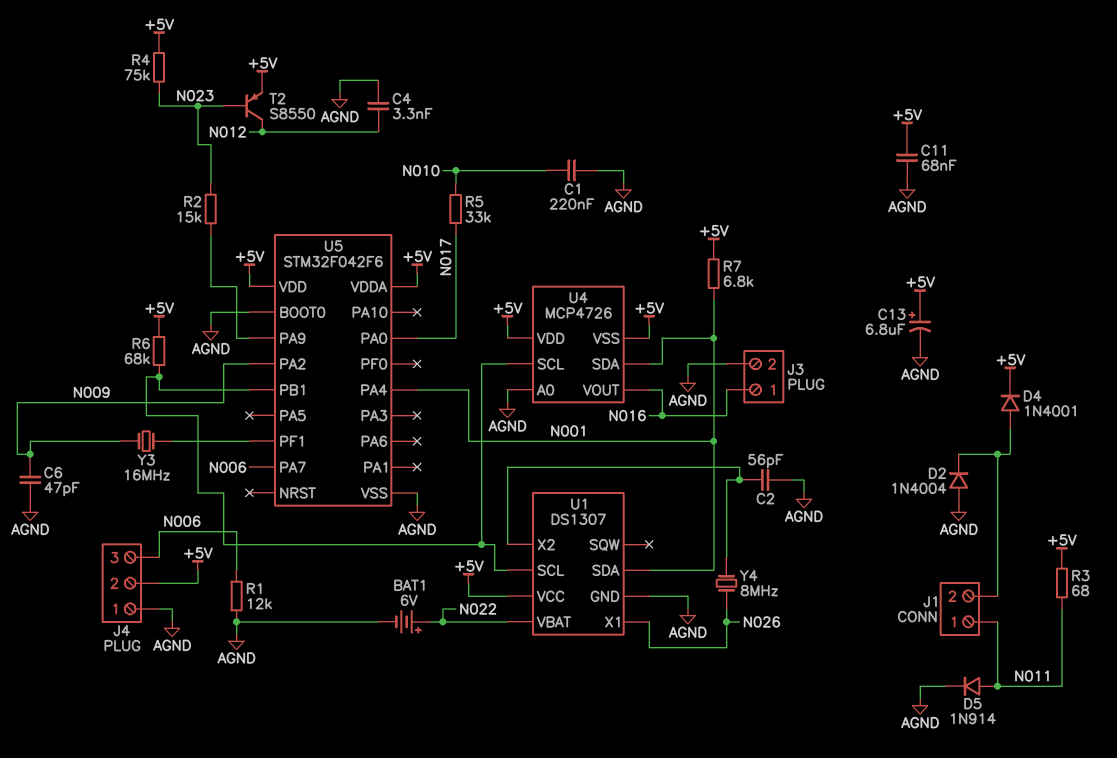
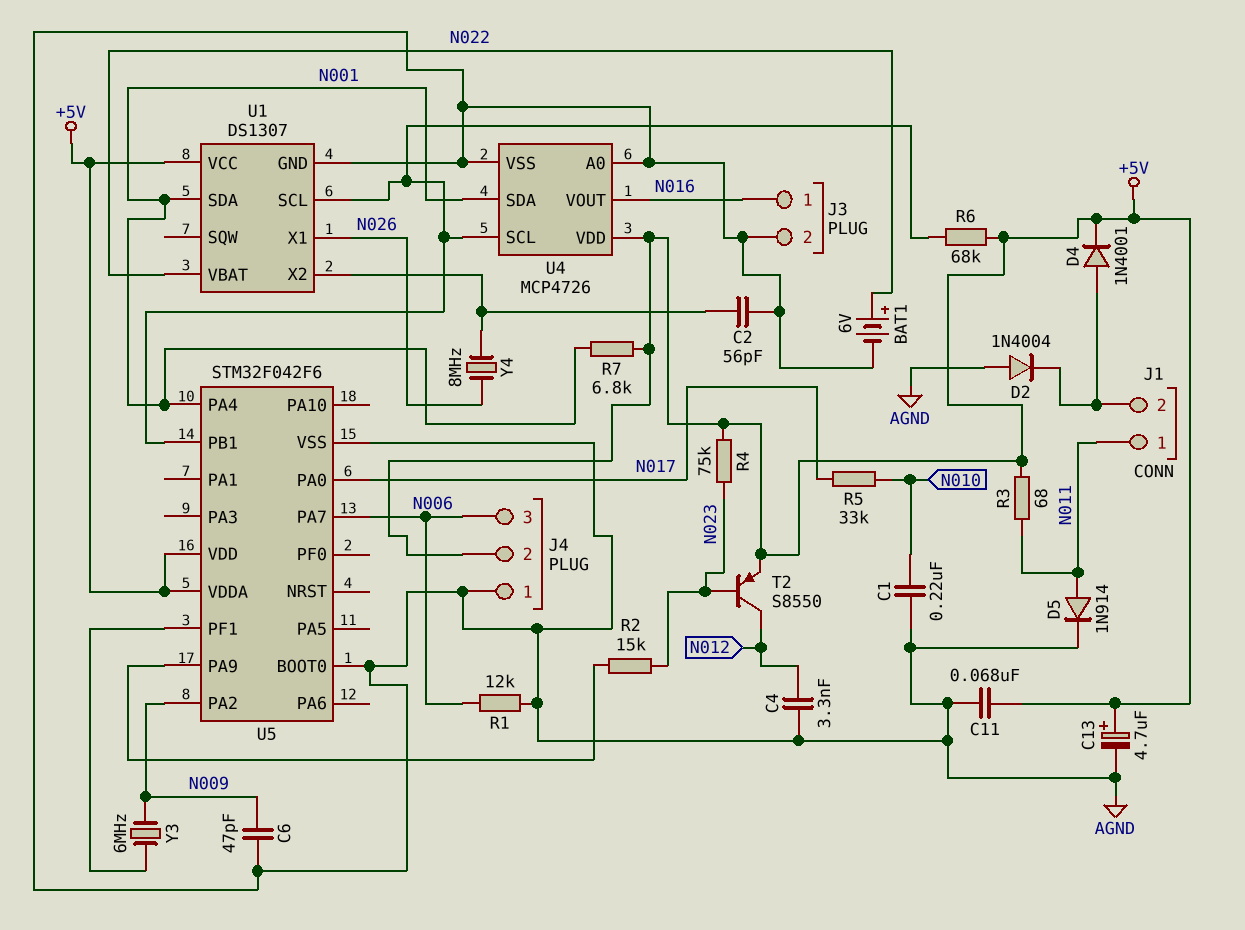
C13: 6.8uF (plus +5V, minus AGND) -> 4.7uF (plus +5V, minus AGND)
U4 pin VSS: +5V -> AGND
Y3: 16MHz (N009, U5/PF1) -> 6MHz (N009, U5/PF1)

